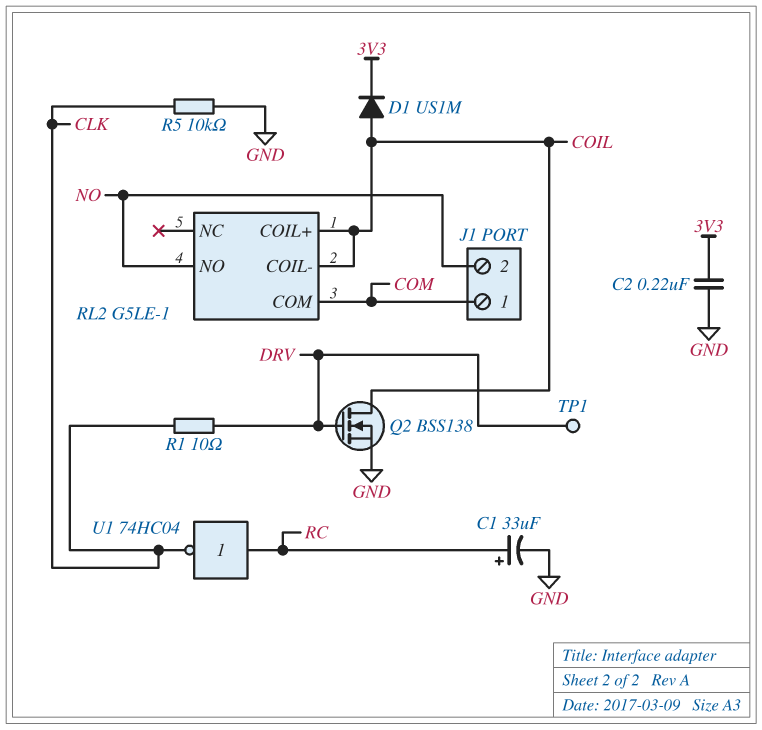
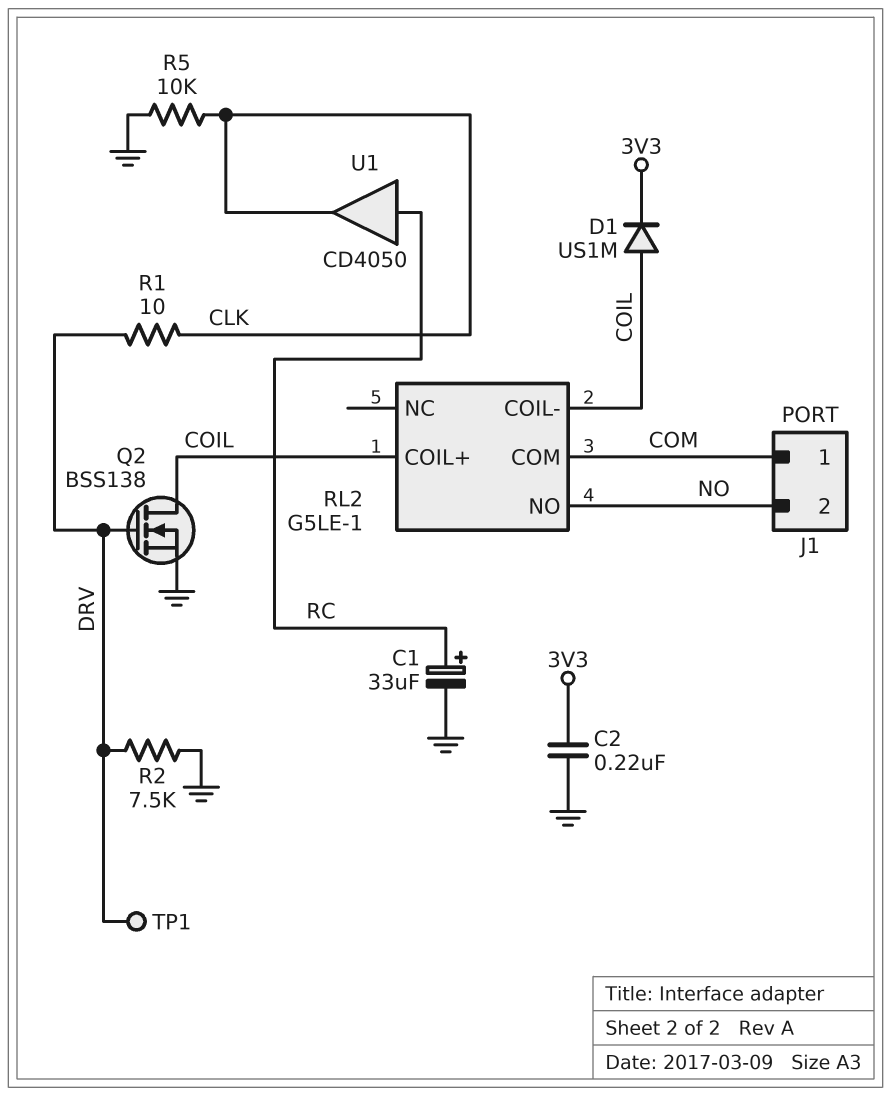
R2: none -> 7.5k (DRV, GND)
U1: NOT 74HC04 (in RC, out CLK) -> buffer CD4050 (in RC, out CLK)

